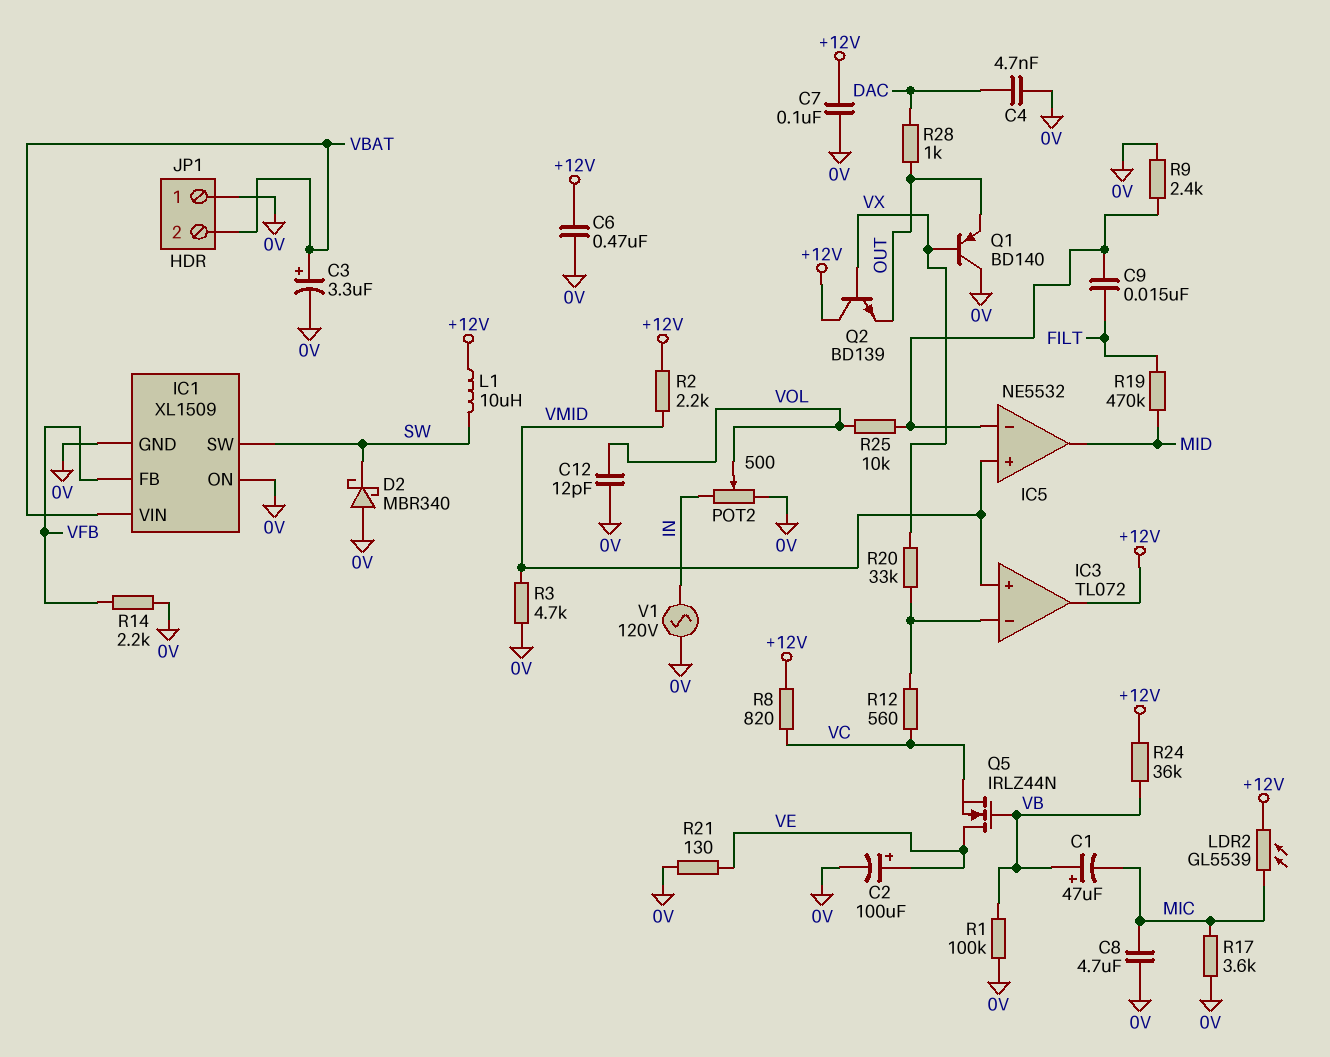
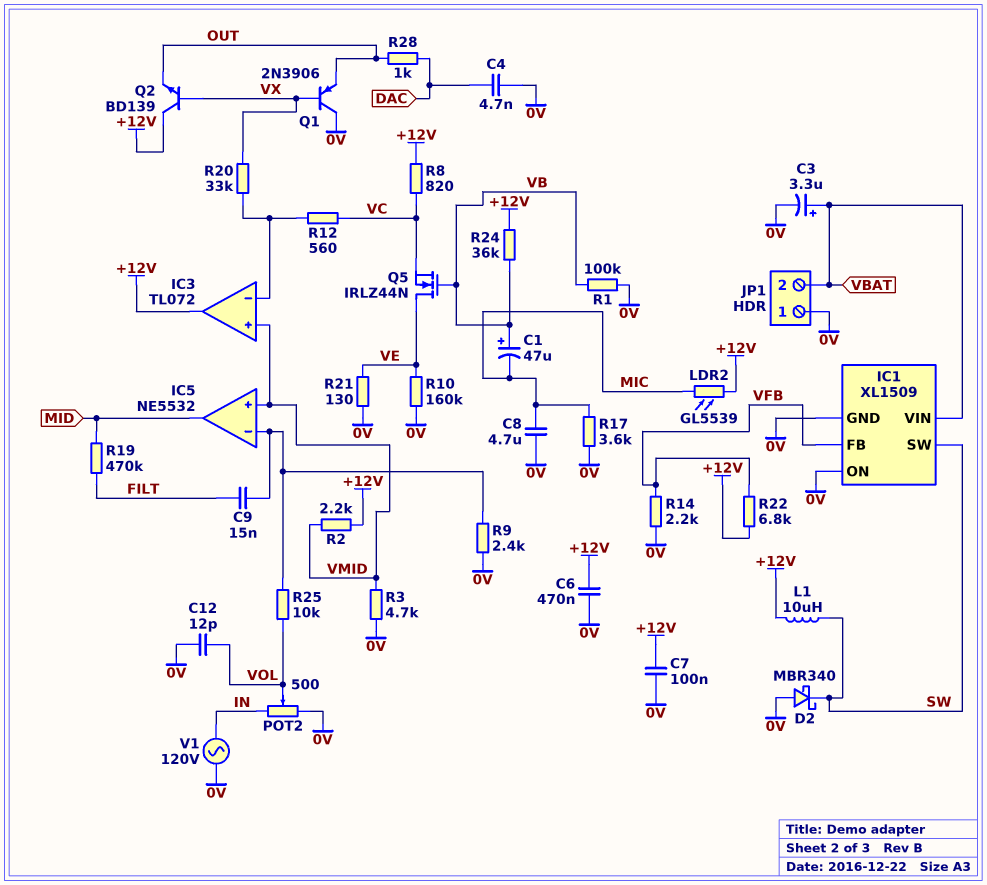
C2: 100uF (plus VE, minus 0V) -> none
Q1: PNP BD140 (B VX, C 0V, E OUT) -> PNP 2N3906 (B VX, C 0V, E OUT)
R10: none -> 160k (0V, VE)
R22: none -> 6.8k (+12V, VFB)

